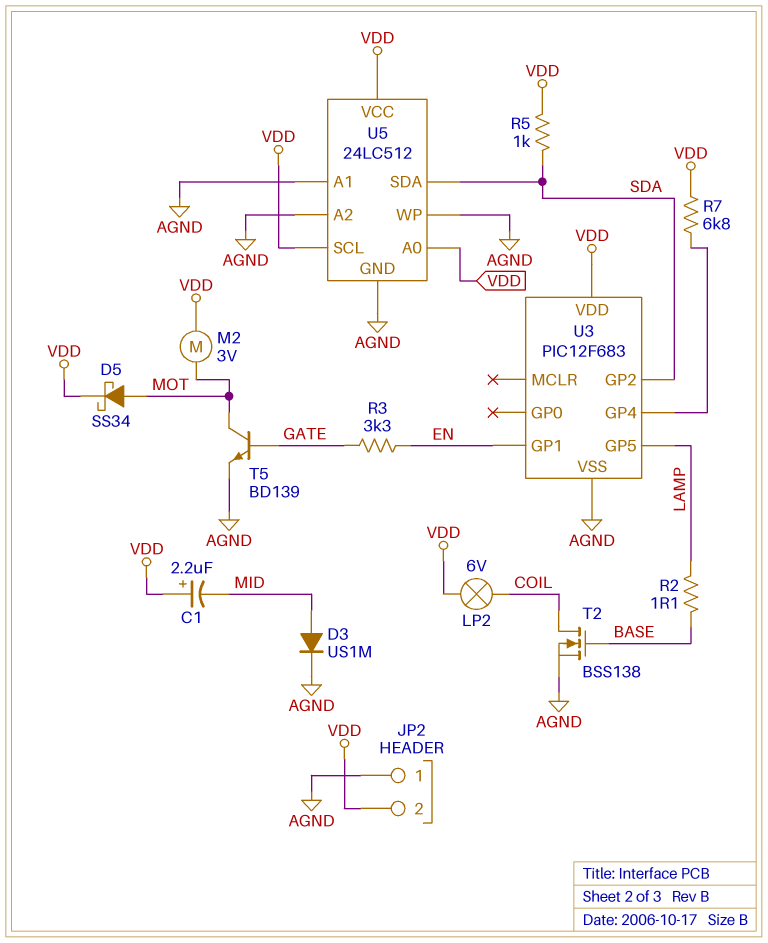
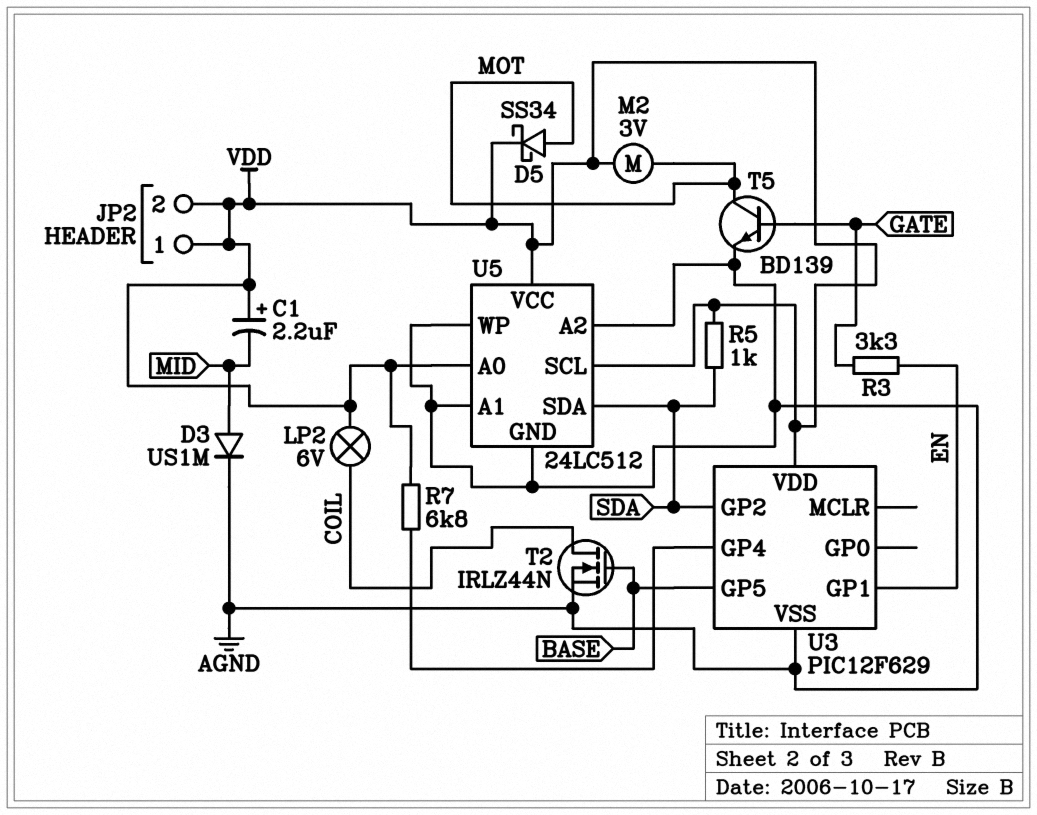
JP2 pin 1: AGND -> VDD
R2: 1.1 (BASE, LAMP) -> none
T2: NMOS BSS138 (G BASE, D COIL, S AGND) -> NMOS IRLZ44N (G BASE, D COIL, S AGND)
U3: PIC12F683 -> PIC12F629
U3 pin GP5: LAMP -> BASE

